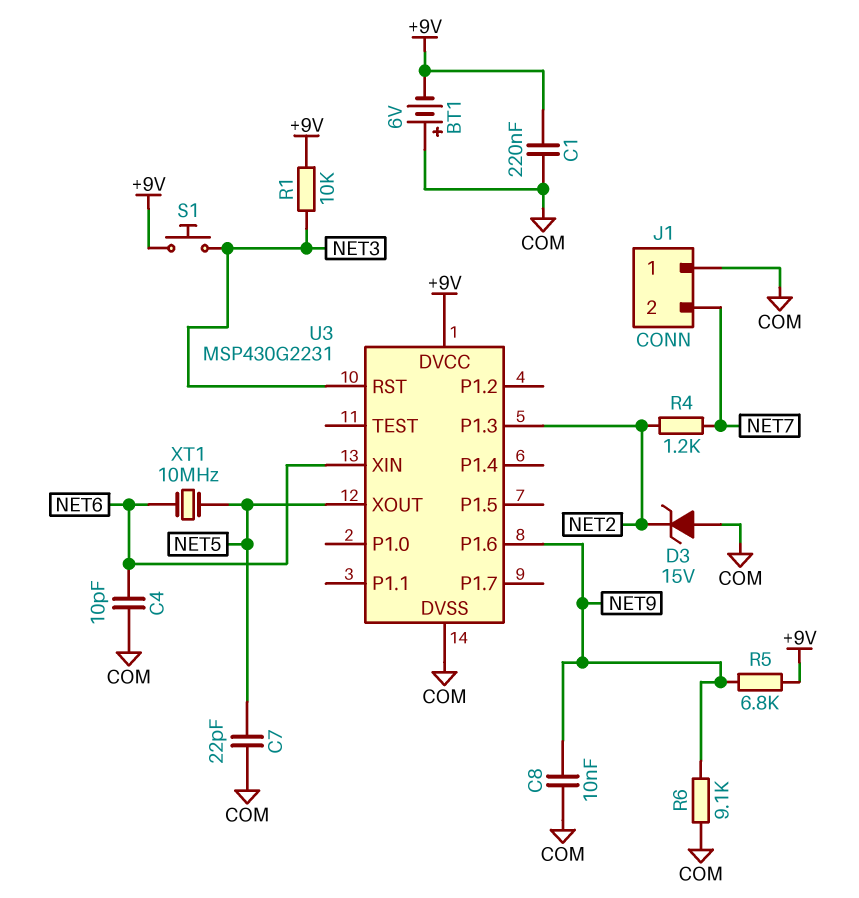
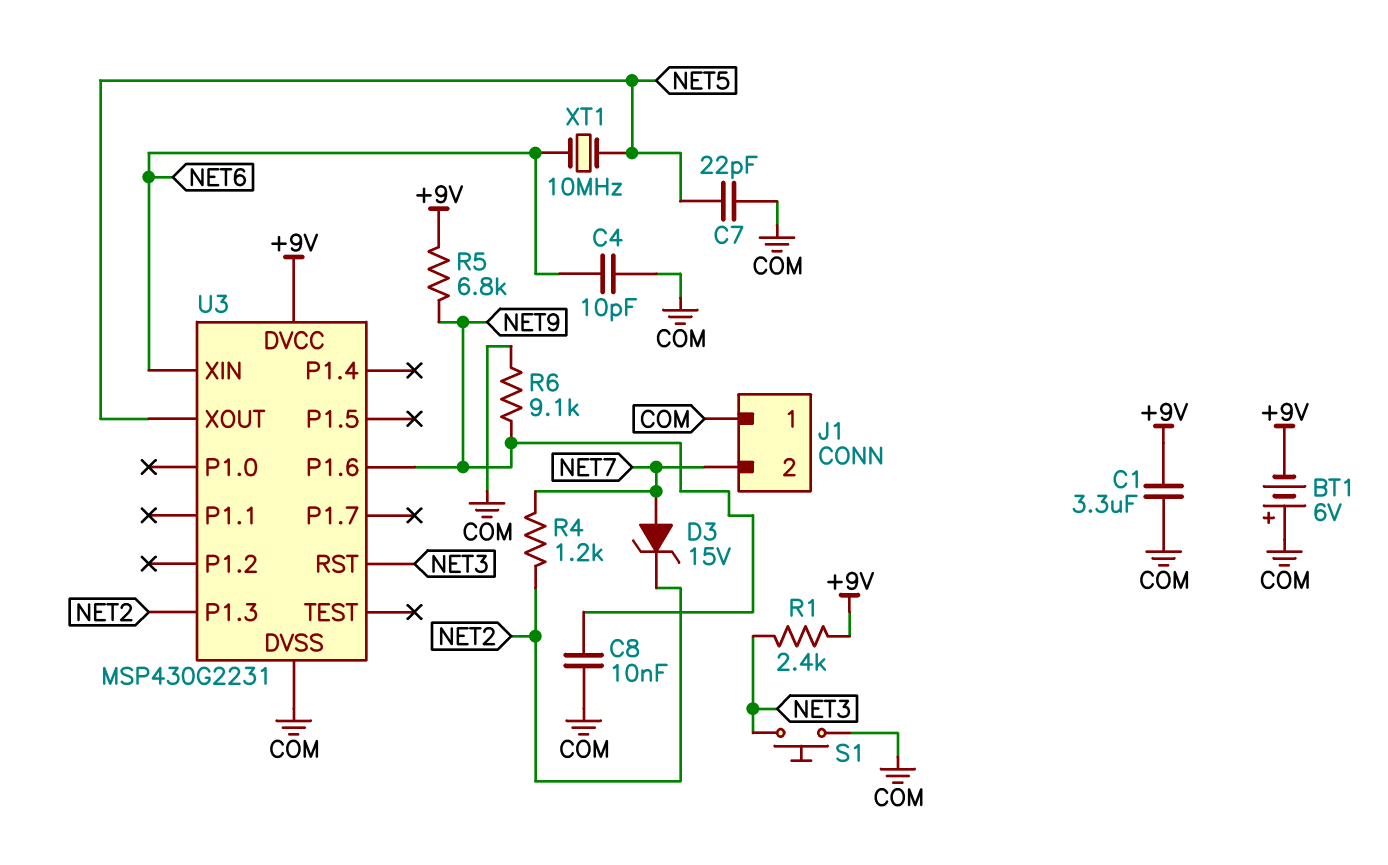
C1: 220nF (+9V, COM) -> 3.3uF (+9V, COM)
D3: zener 15V (A COM, K NET2) -> zener 15V (A NET7, K NET2)
R1: 10k (+9V, NET3) -> 2.4k (+9V, NET3)
S1: button (+9V, NET3) -> button (COM, NET3)

